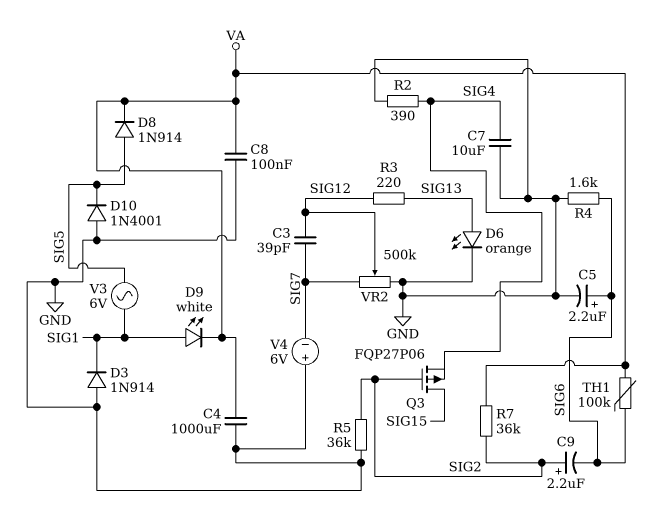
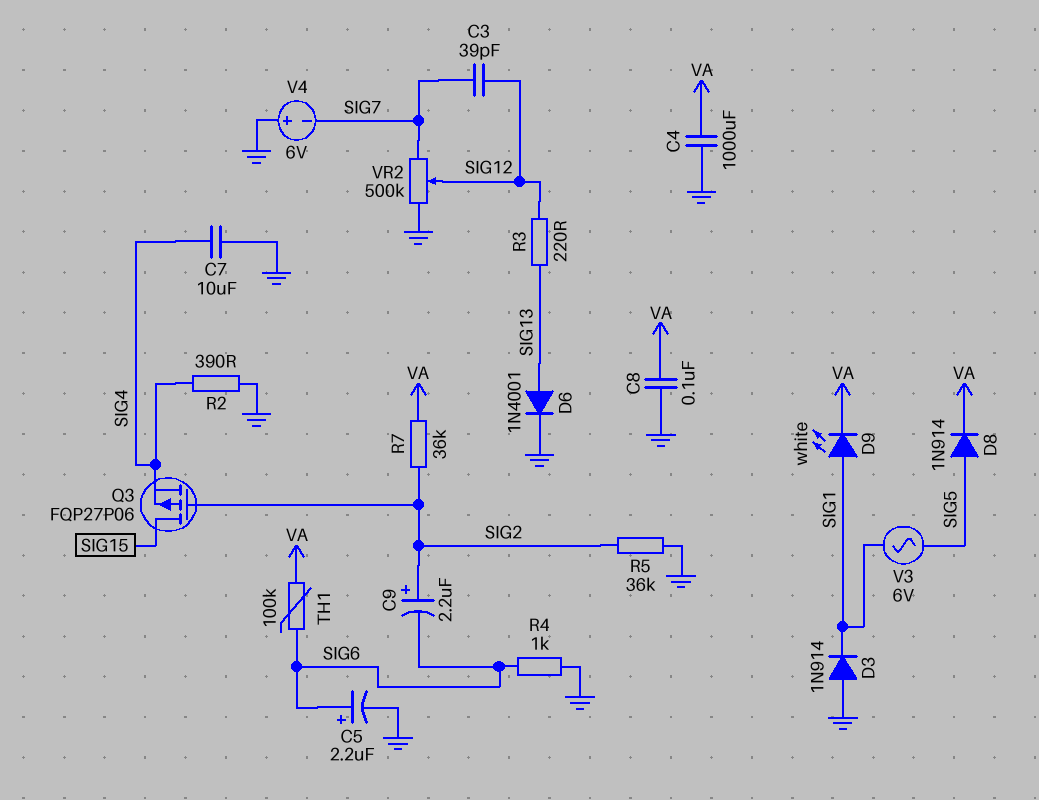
D6: LED orange (A SIG13, K GND) -> diode 1N4001 (A SIG13, K GND)
D10: diode 1N4001 (A GND, K SIG5) -> none
R4: 1.6k (GND, SIG6) -> 1k (GND, SIG6)

